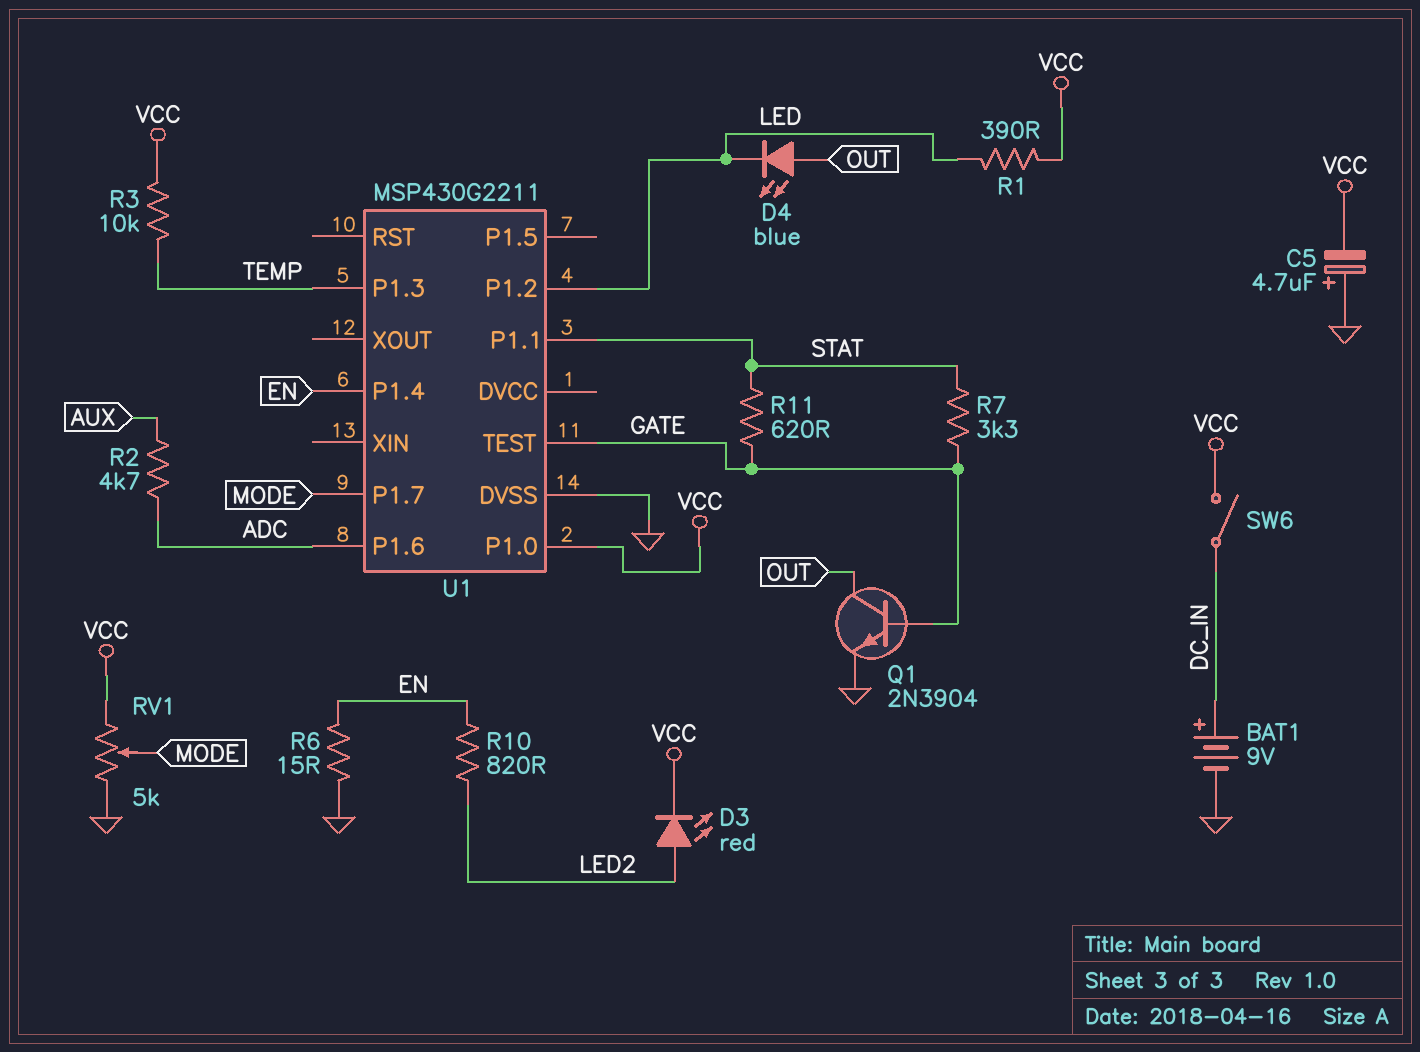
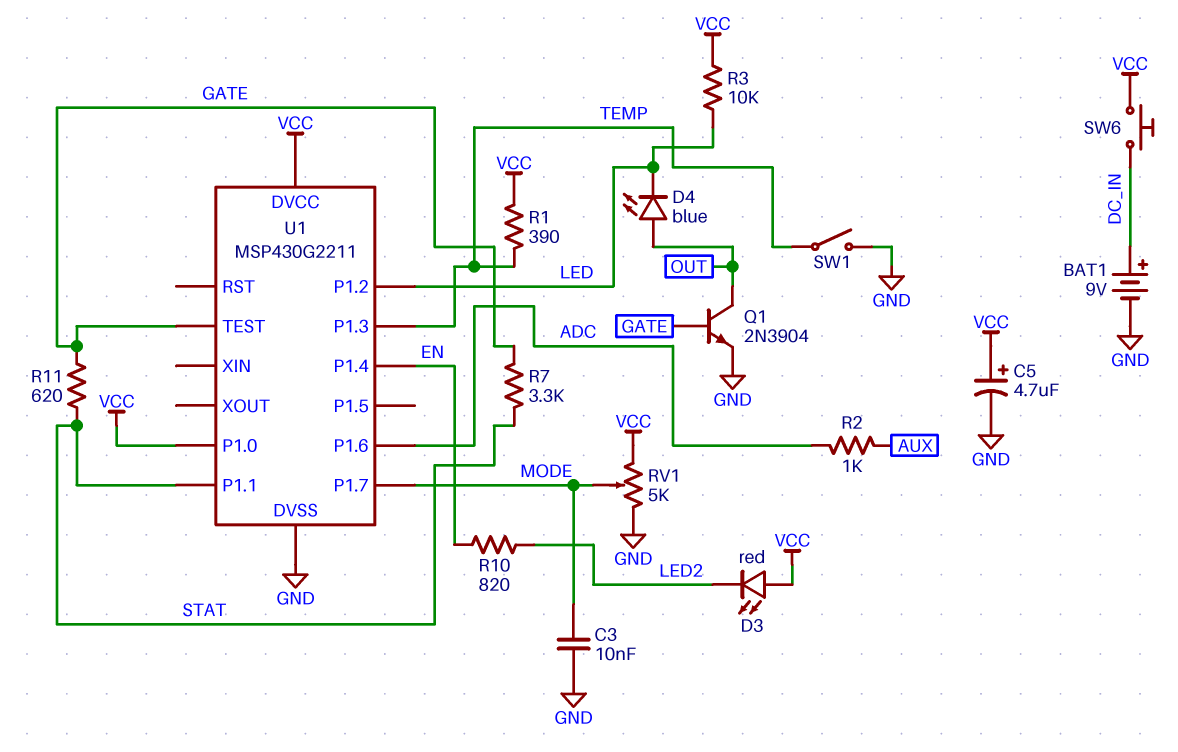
C3: none -> 10nF (GND, MODE)
C5: 4.7uF (plus GND, minus VCC) -> 4.7uF (plus VCC, minus GND)
D3: LED red (A LED2, K VCC) -> LED red (A VCC, K LED2)
R1: 390 (LED, VCC) -> 390 (TEMP, VCC)
R2: 4.7k (ADC, AUX) -> 1k (ADC, AUX)
R3: 10k (TEMP, VCC) -> 10k (LED, VCC)
R6: 15 (EN, GND) -> none
SW1: none -> switch (GND, TEMP)
SW6: switch (DC_IN, VCC) -> button (DC_IN, VCC)
U1 pin DVCC: none -> VCC

